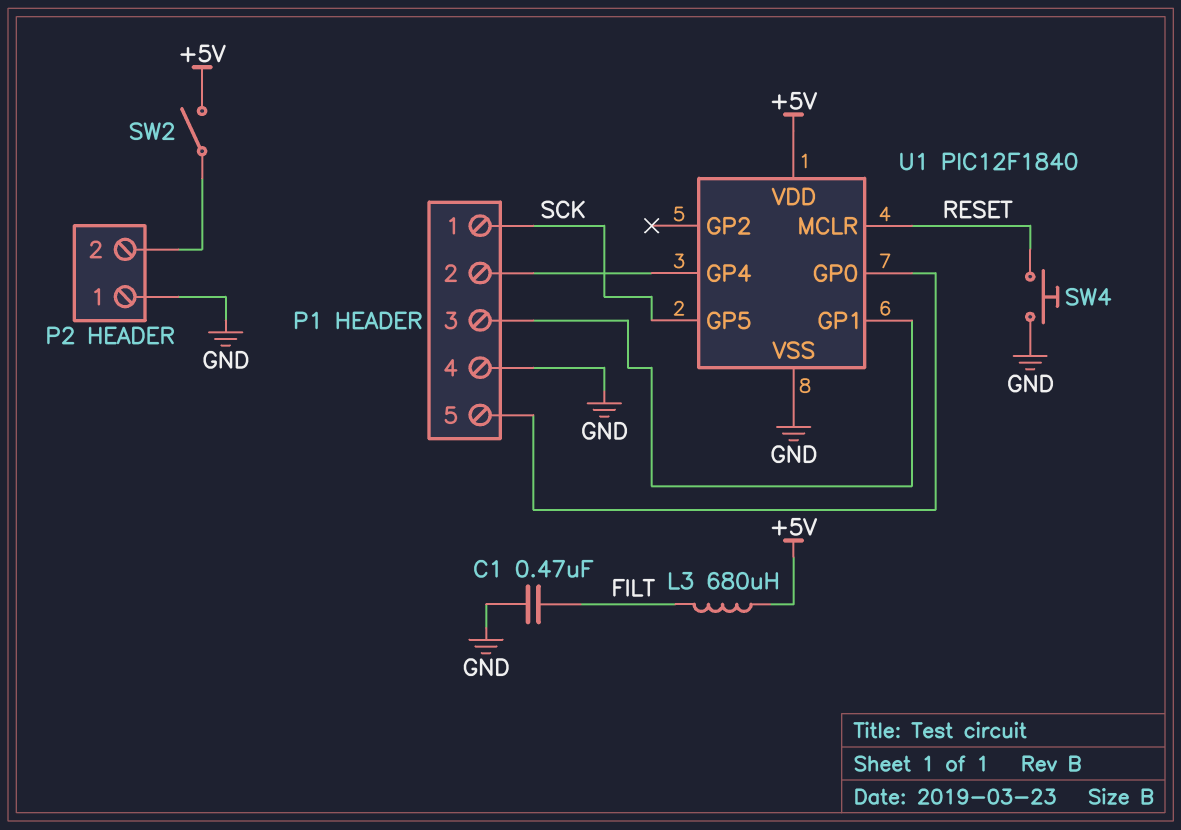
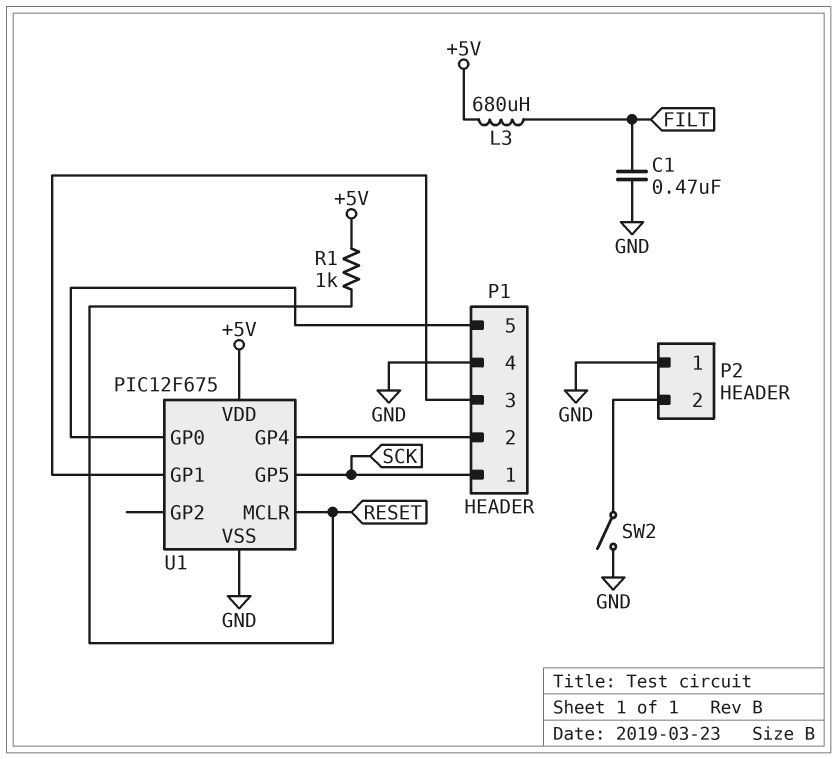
R1: none -> 1k (+5V, RESET)
SW2: switch (+5V, P2/2) -> switch (GND, P2/2)
SW4: button (GND, RESET) -> none
U1: PIC12F1840 -> PIC12F675

